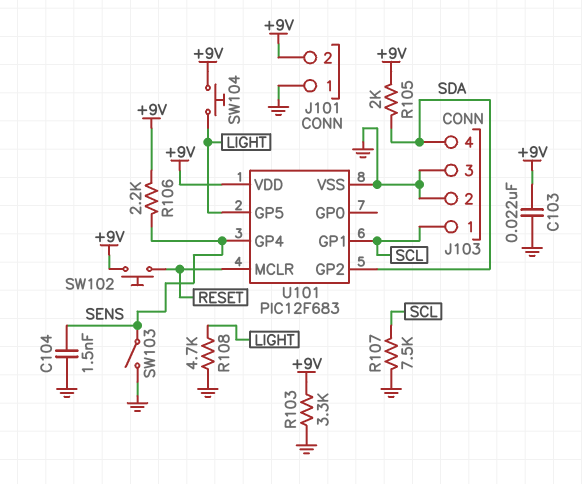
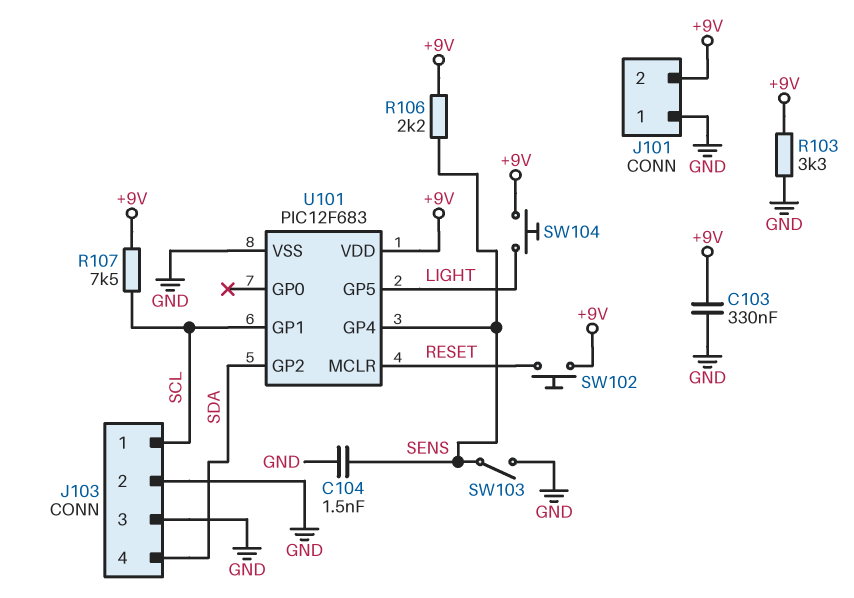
C103: 22nF (+9V, GND) -> 330nF (+9V, GND)
R105: 2k (+9V, SDA) -> none
R107: 7.5k (GND, SCL) -> 7.5k (+9V, SCL)
R108: 4.7k (GND, LIGHT) -> none

